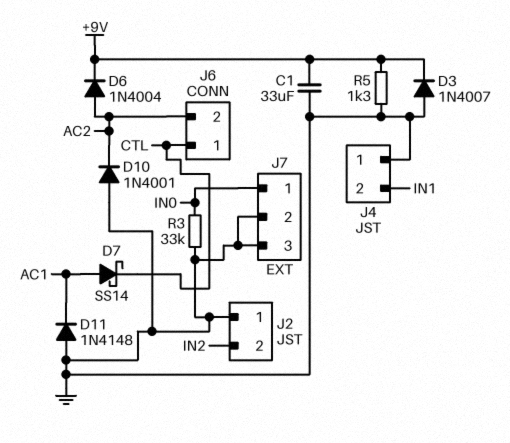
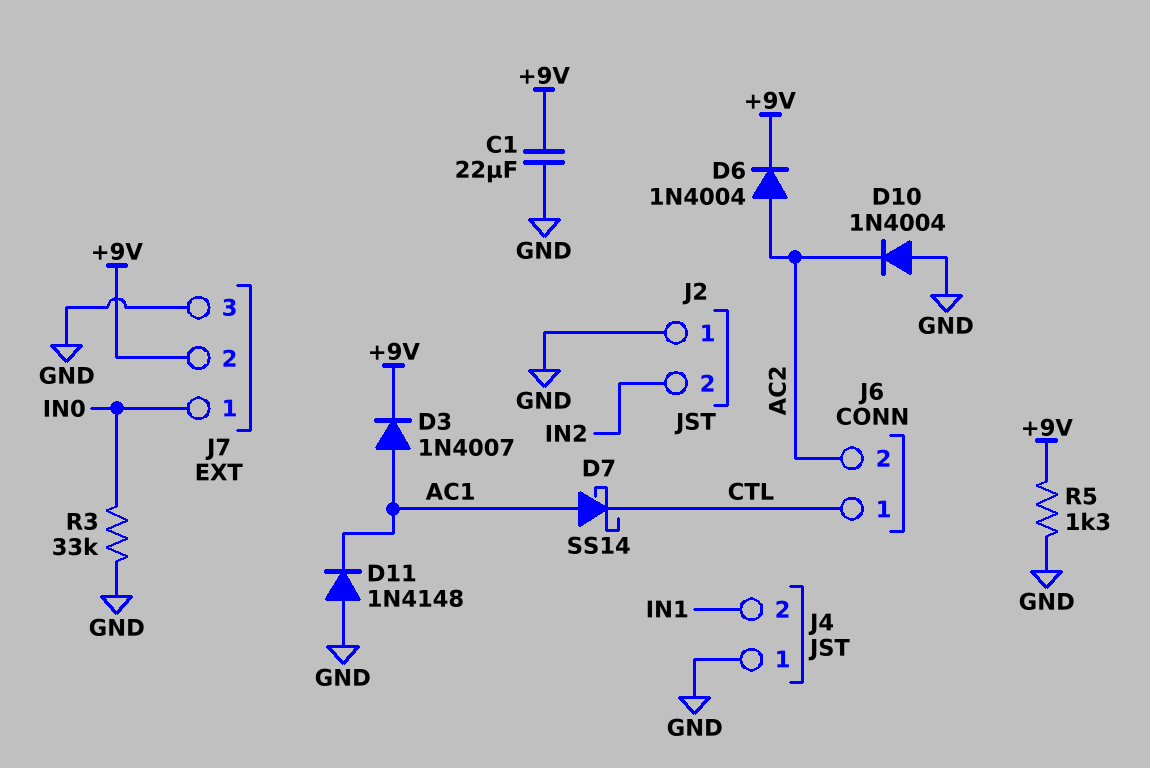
C1: 33uF (+9V, GND) -> 22uF (+9V, GND)
D3: diode 1N4007 (A GND, K +9V) -> diode 1N4007 (A AC1, K +9V)
D10: diode 1N4001 (A GND, K AC2) -> diode 1N4004 (A GND, K AC2)
J7 pin 2: GND -> +9V

